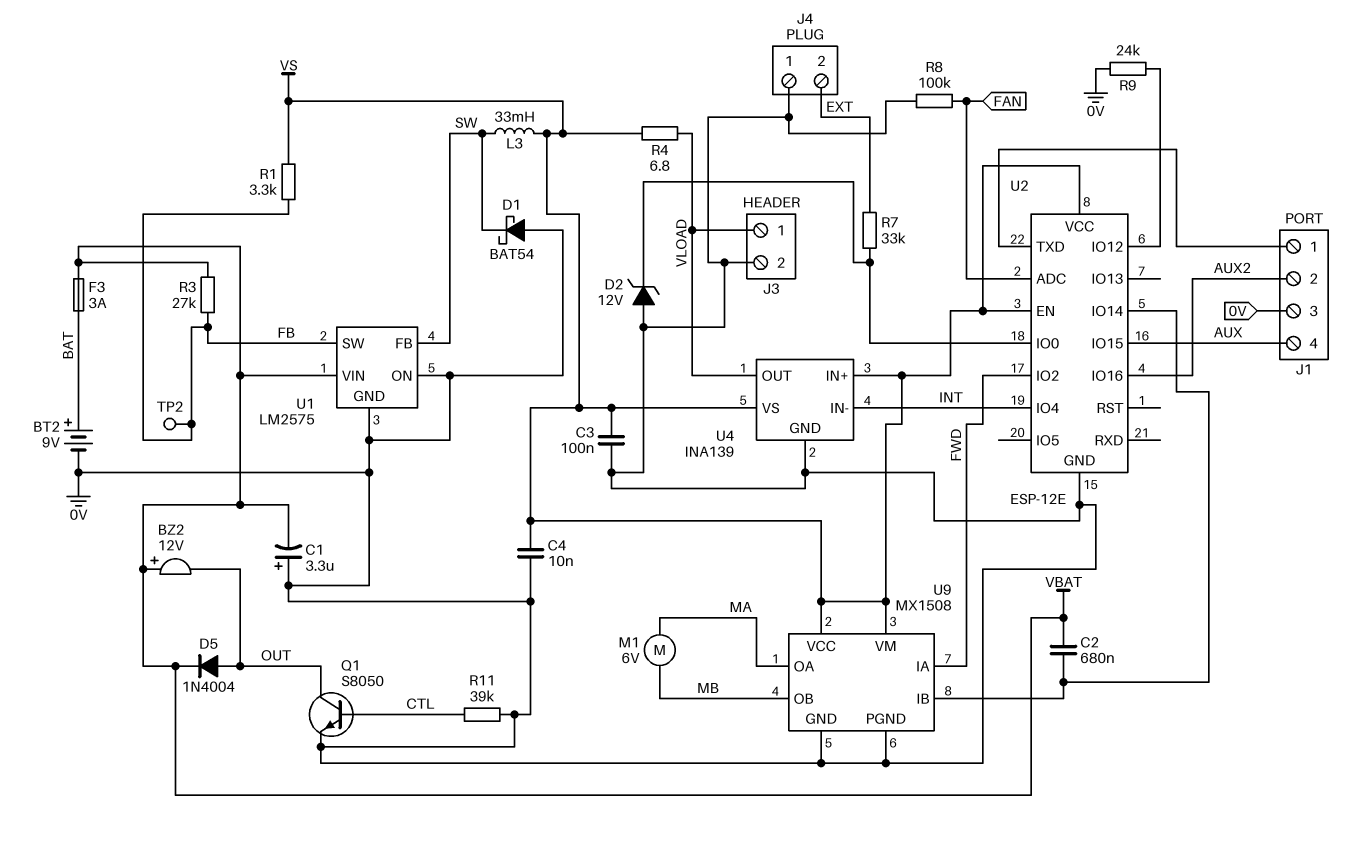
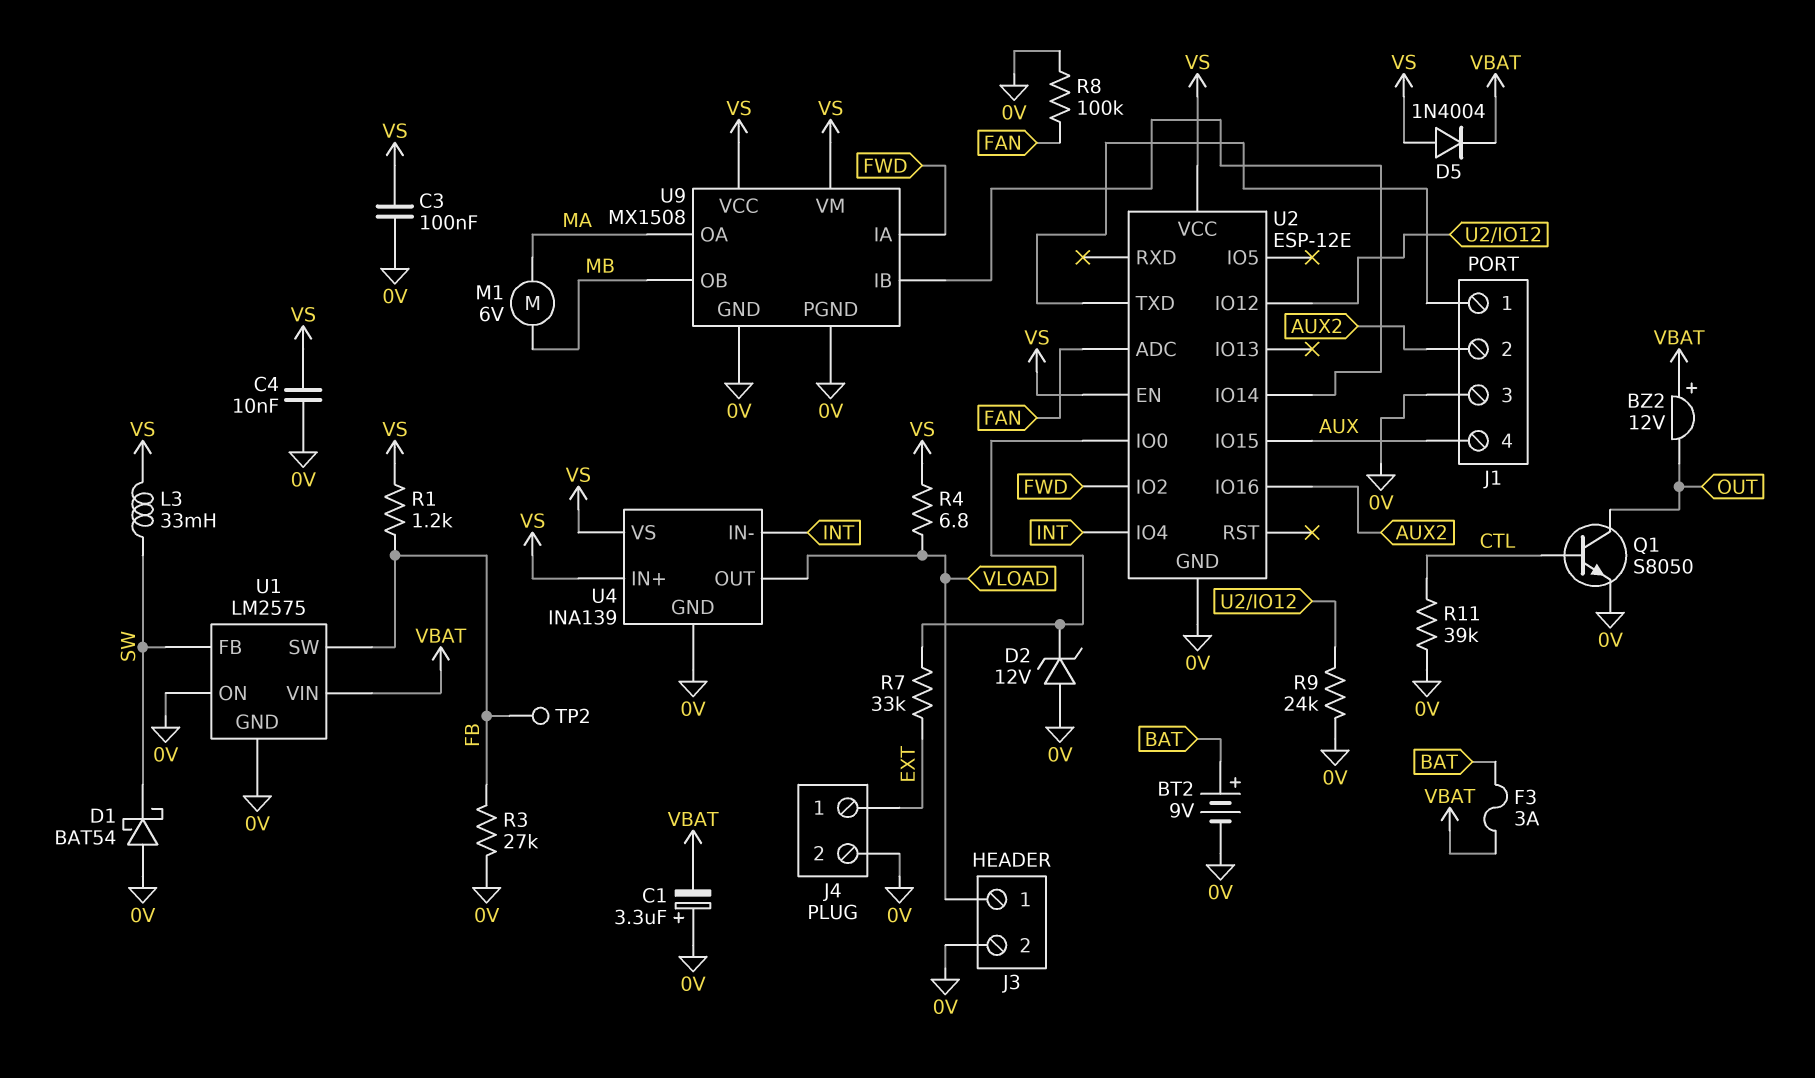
C2: 680nF (U2/IO14, VBAT) -> none
D5: diode 1N4004 (A OUT, K VBAT) -> diode 1N4004 (A VS, K VBAT)
J4 pin 1: 0V -> EXT
J4 pin 2: EXT -> 0V
R1: 3.3k (FB, VS) -> 1.2k (FB, VS)
R3: 27k (FB, VBAT) -> 27k (0V, FB)

